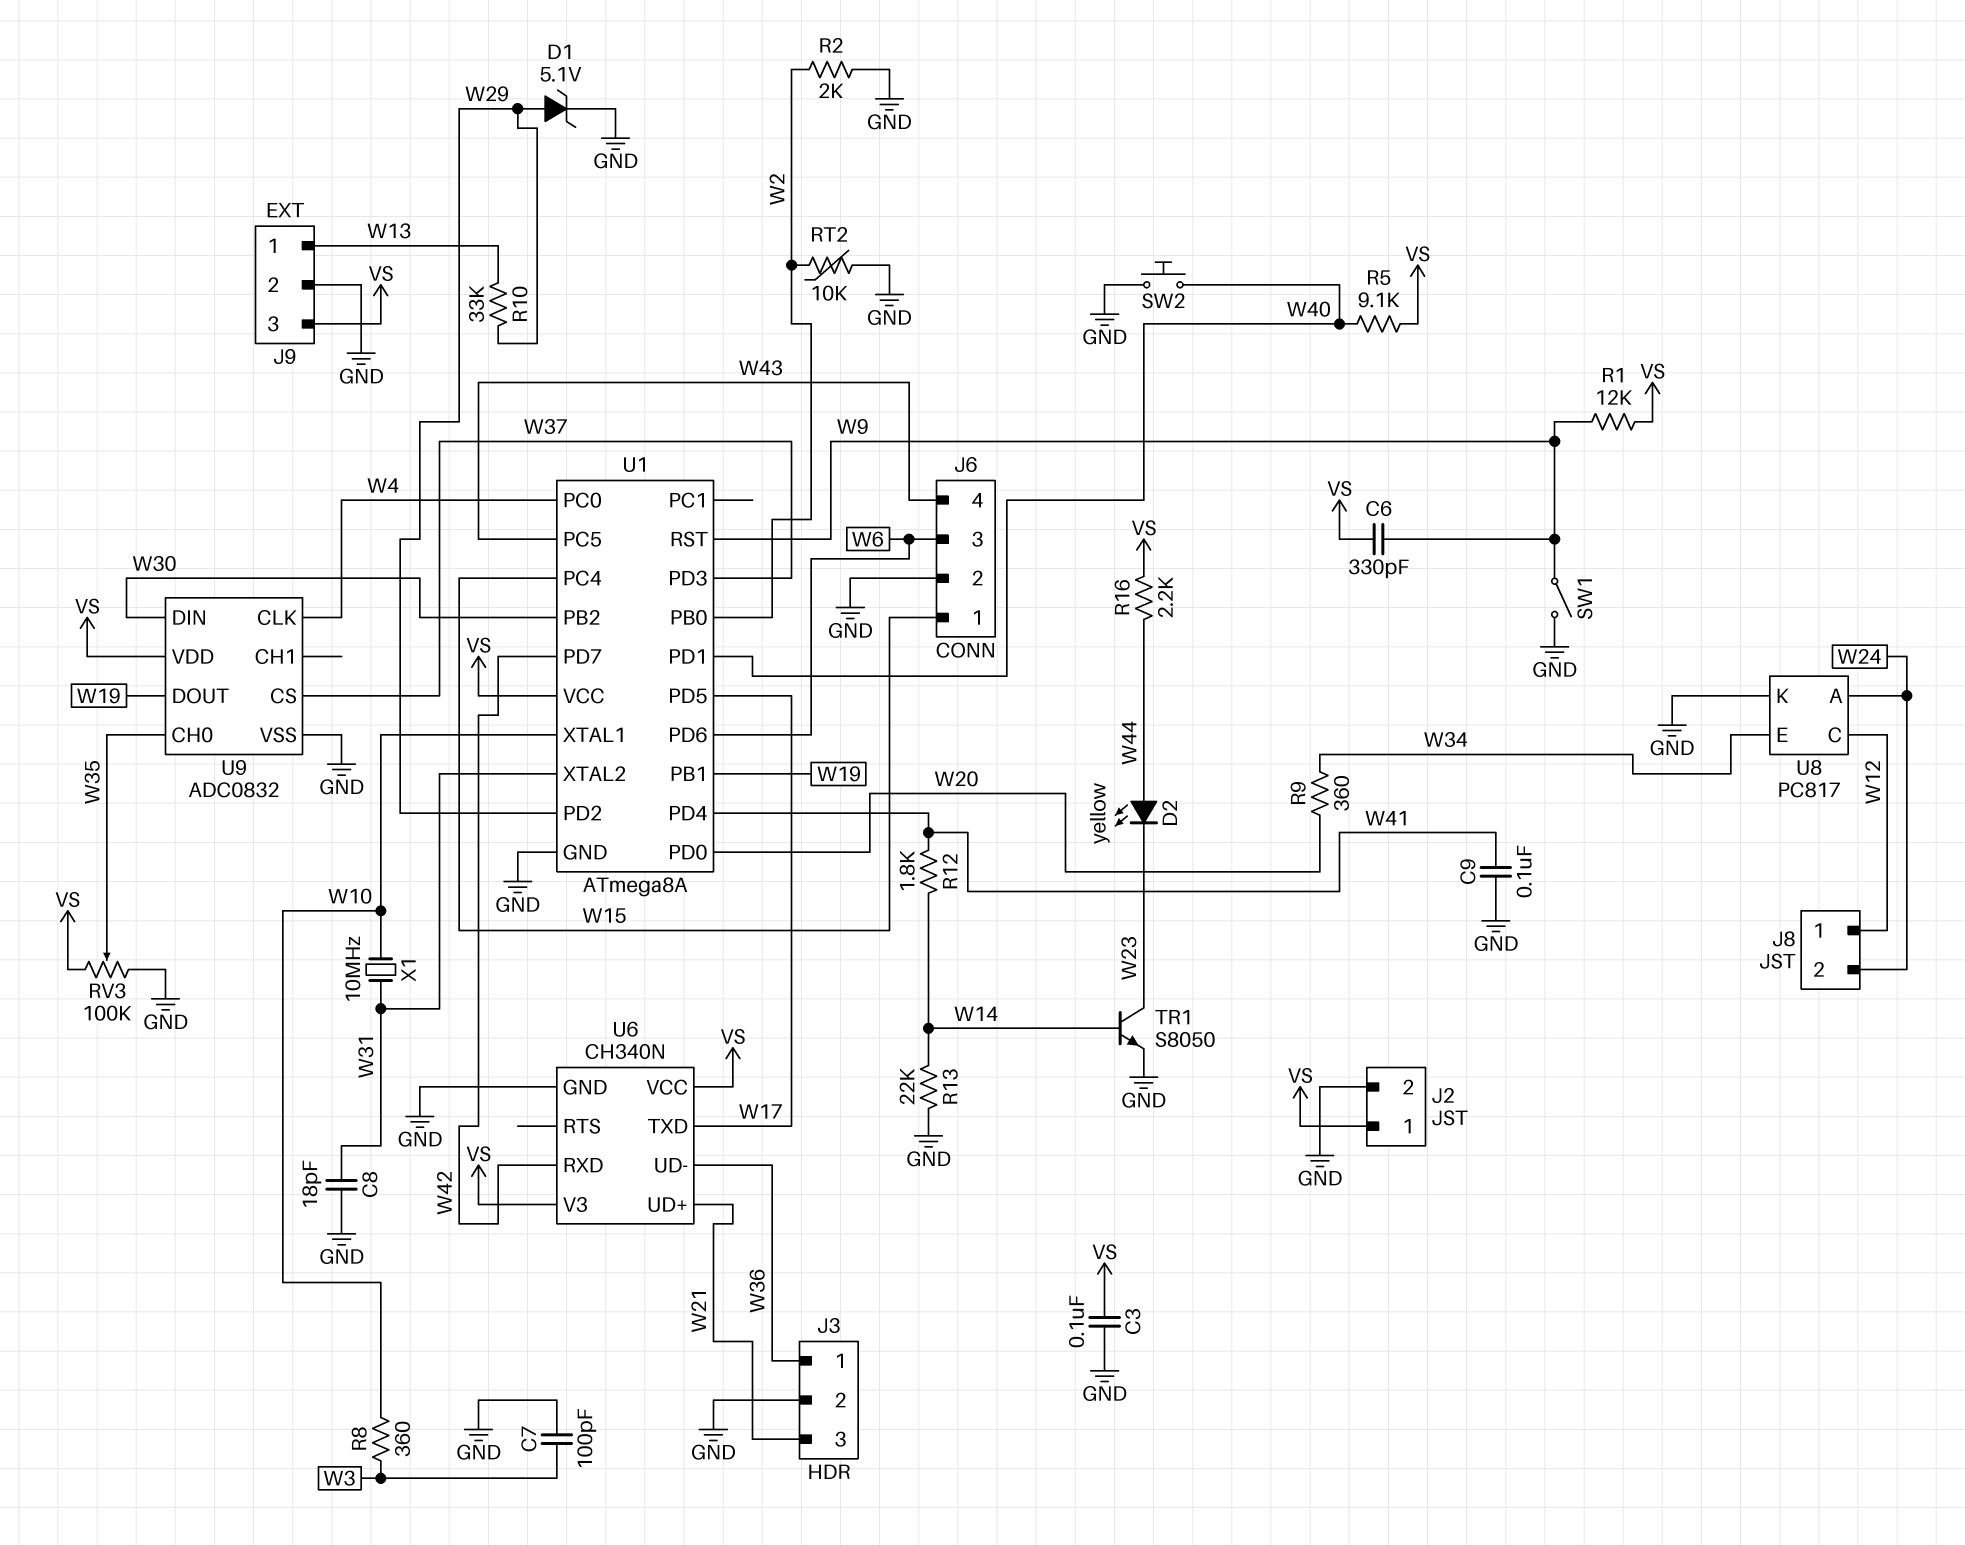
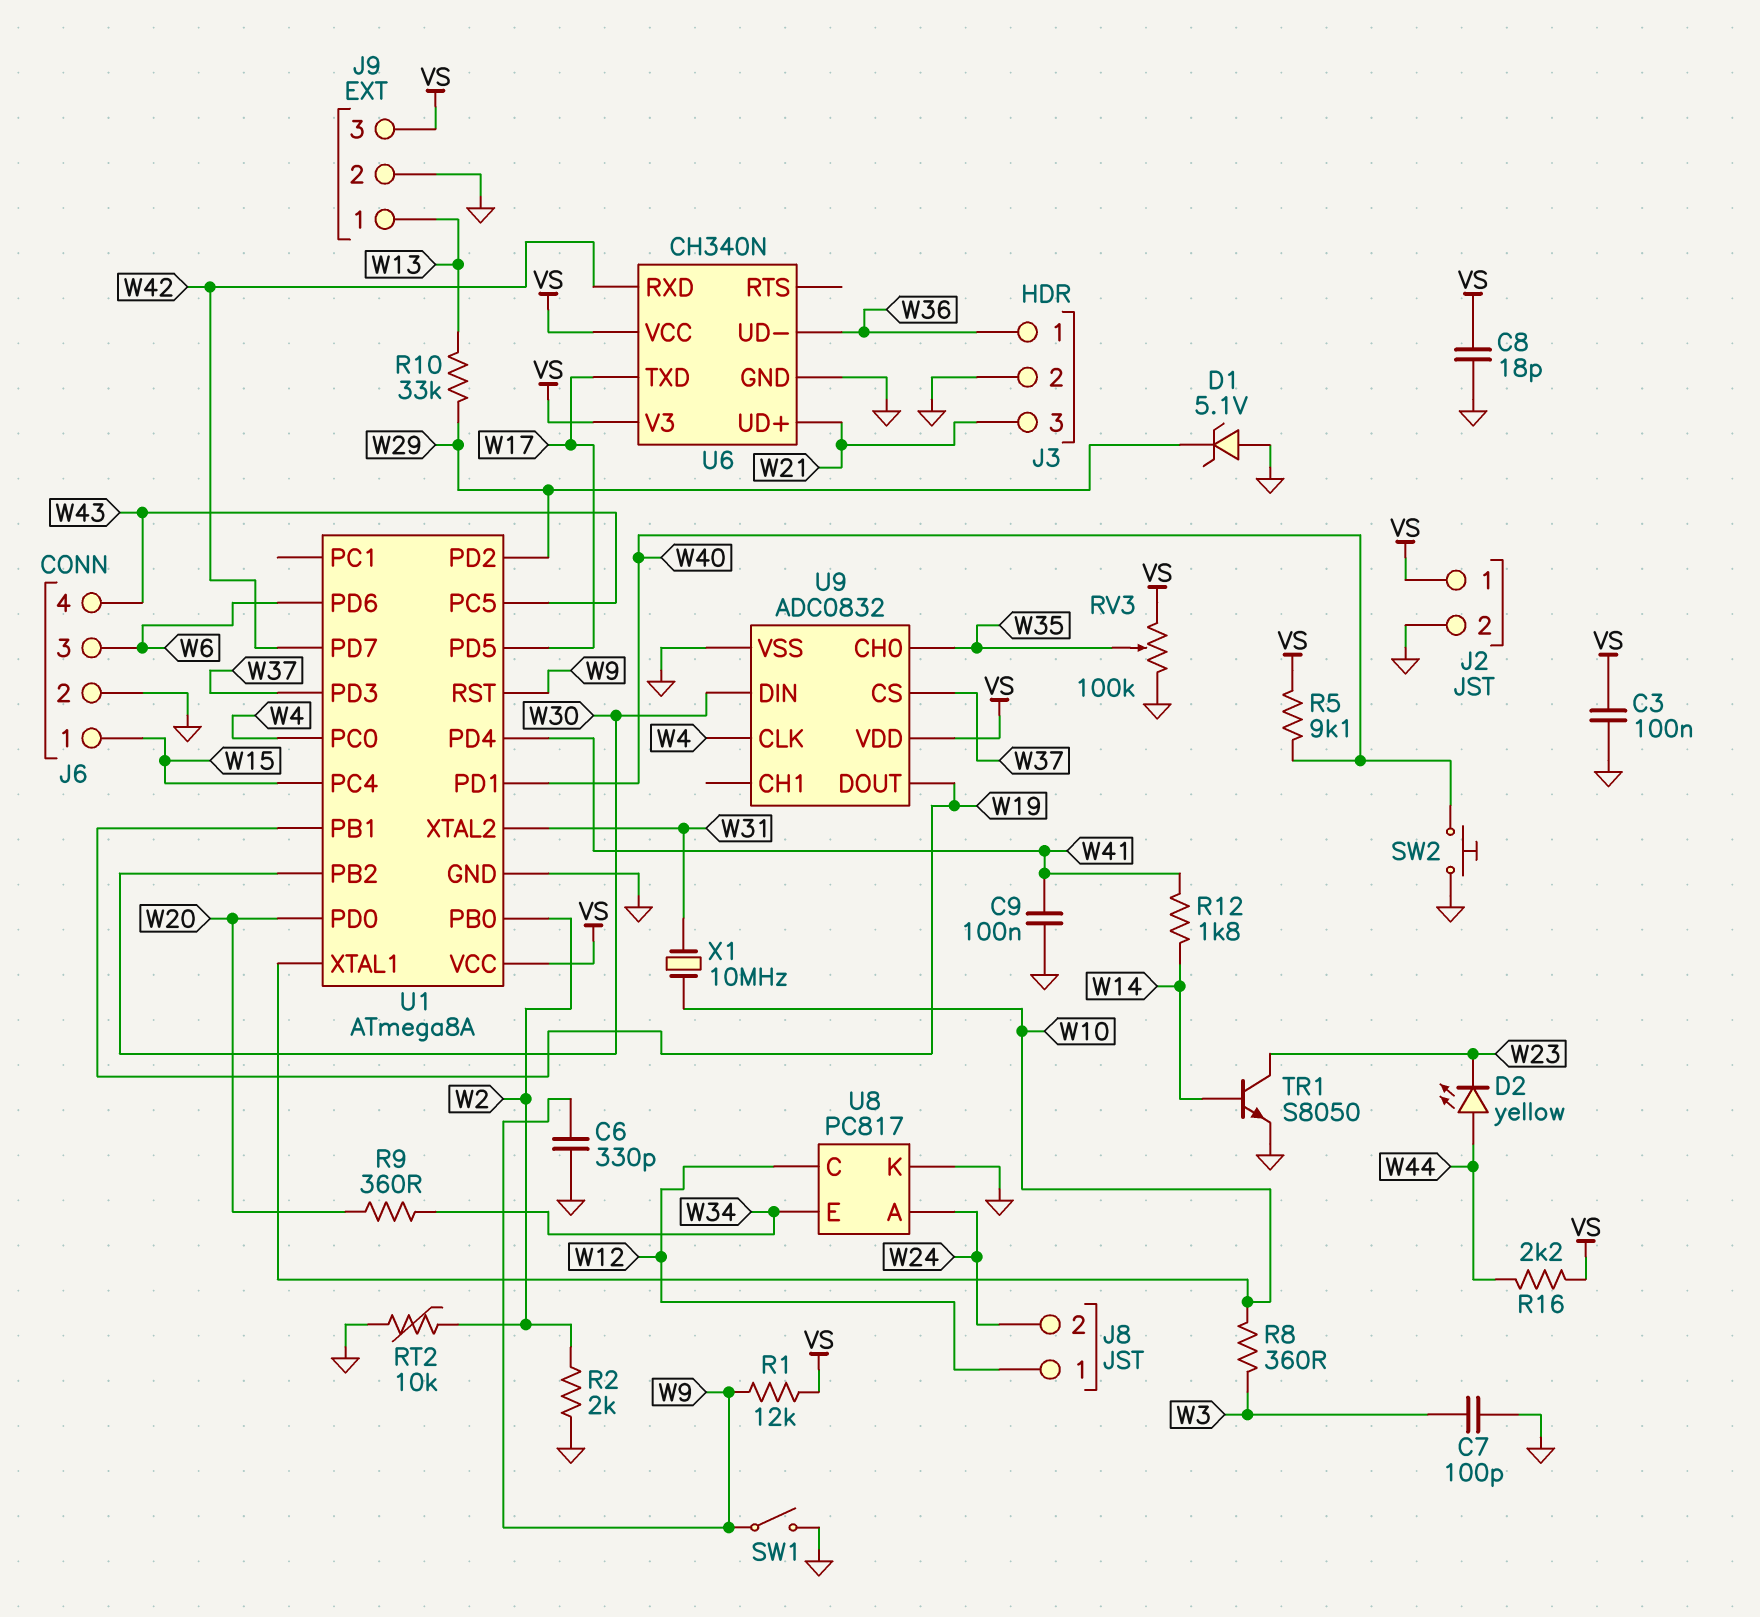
C6: 330pF (VS, W9) -> 330pF (GND, W9)
C8: 18pF (GND, W31) -> 18pF (GND, VS)
D1: zener 5.1V (A W29, K GND) -> zener 5.1V (A GND, K W29)
R13: 22k (GND, W14) -> none

